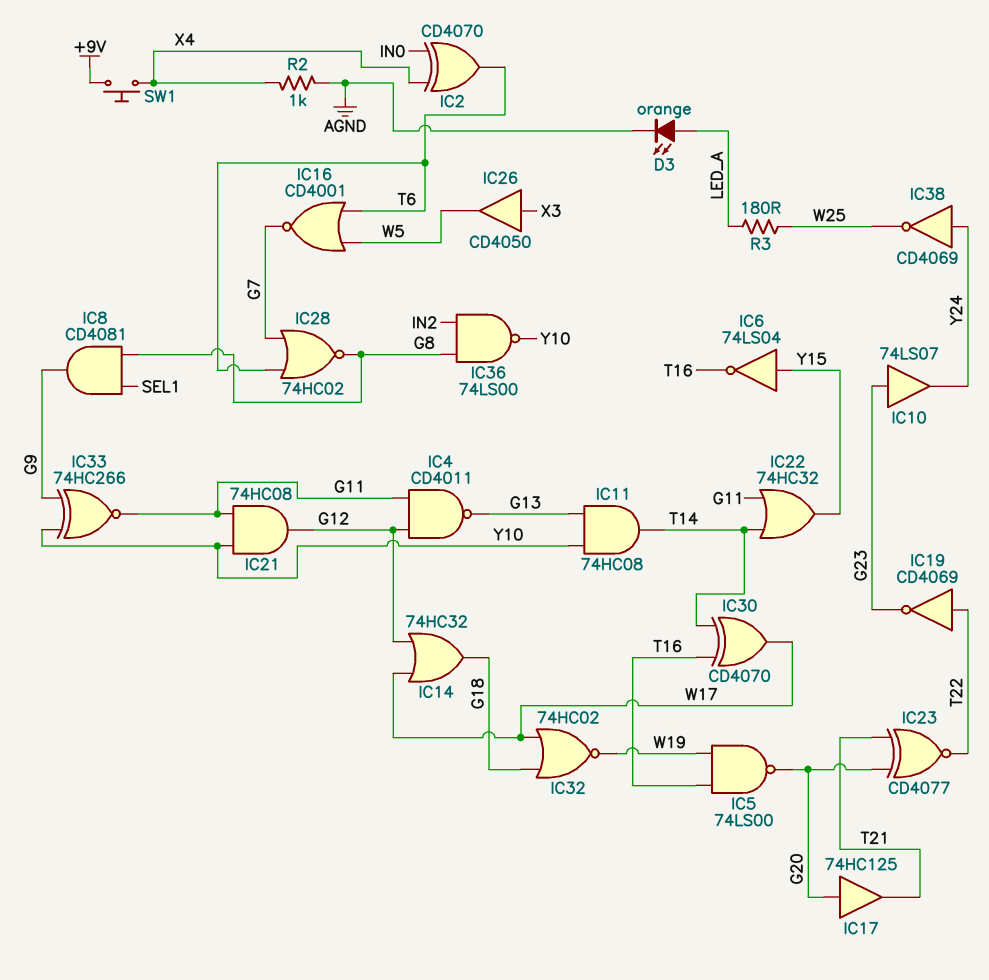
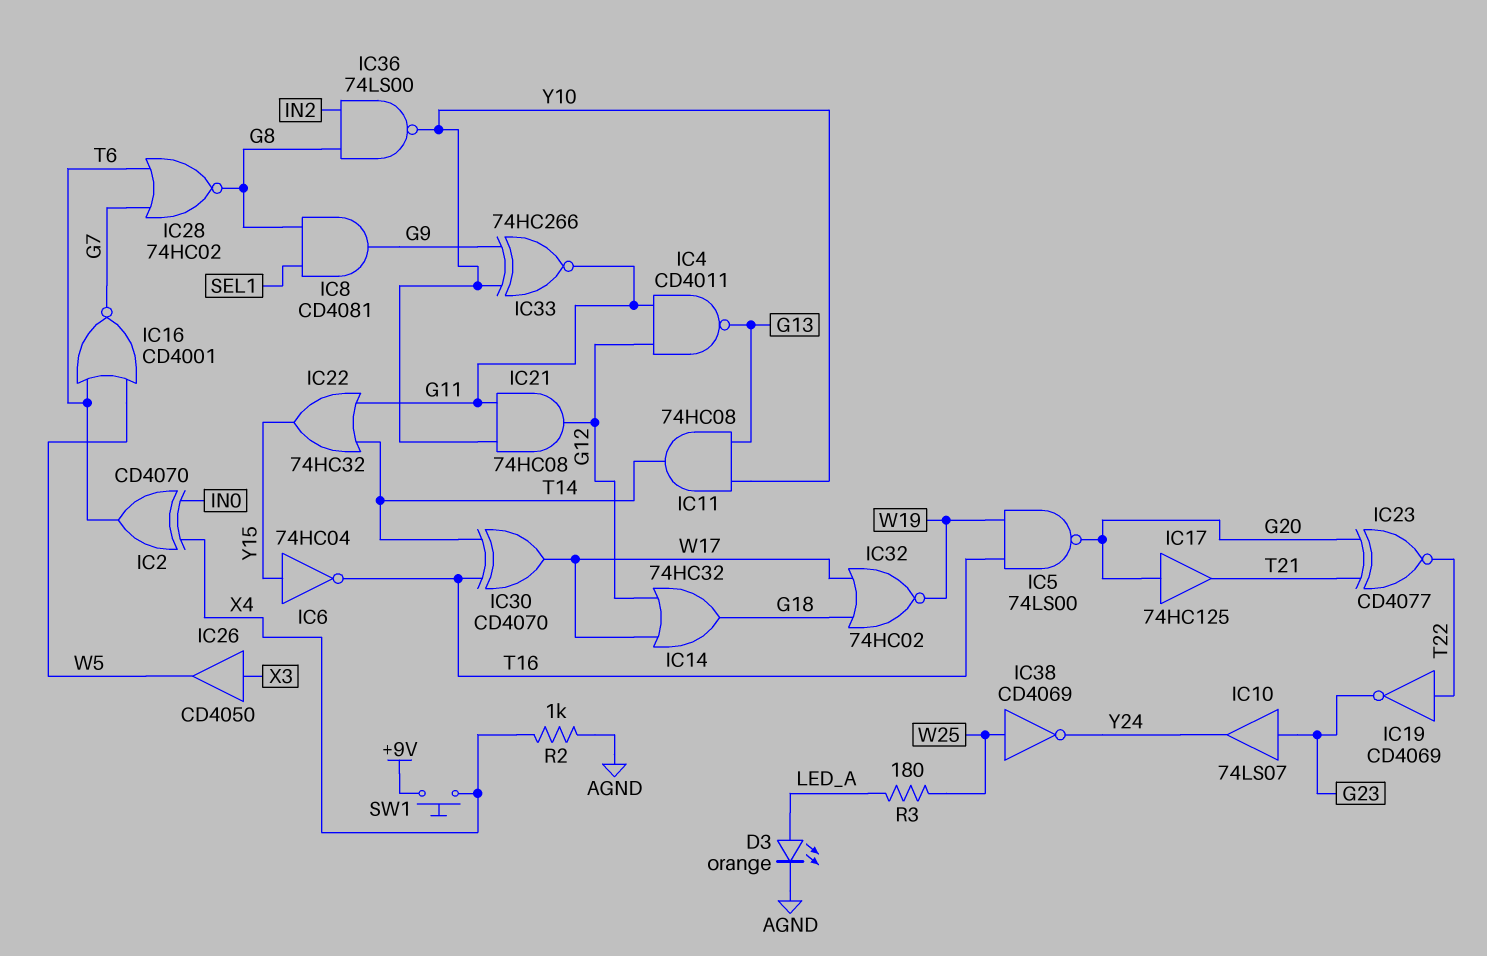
IC6: NOT 74LS04 (in Y15, out T16) -> NOT 74HC04 (in Y15, out T16)
IC38: NOT CD4069 (in Y24, out W25) -> NOT CD4069 (in W25, out Y24)

